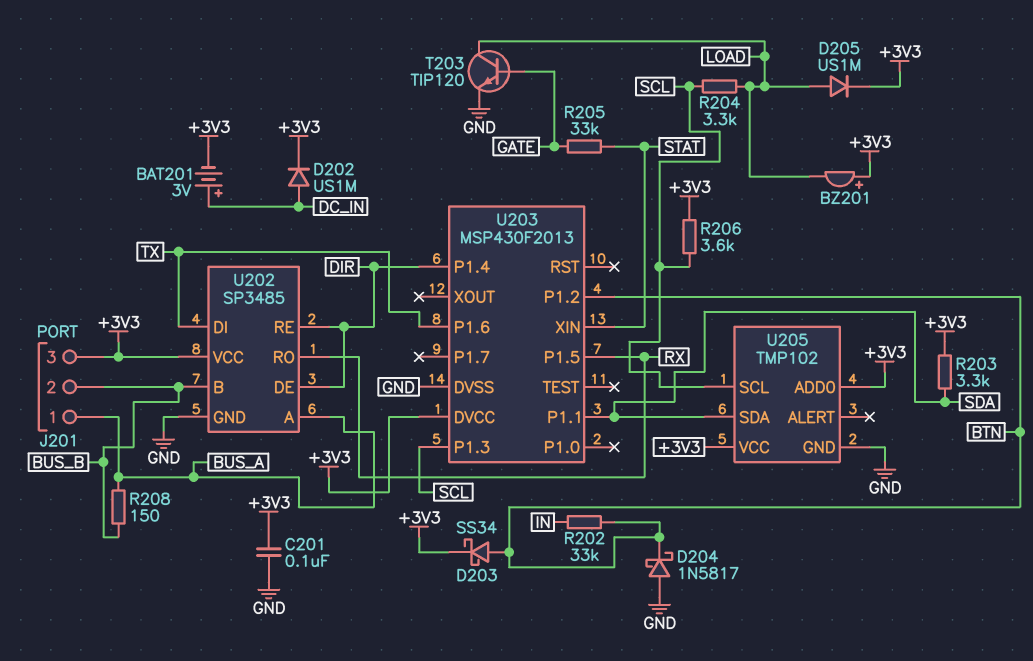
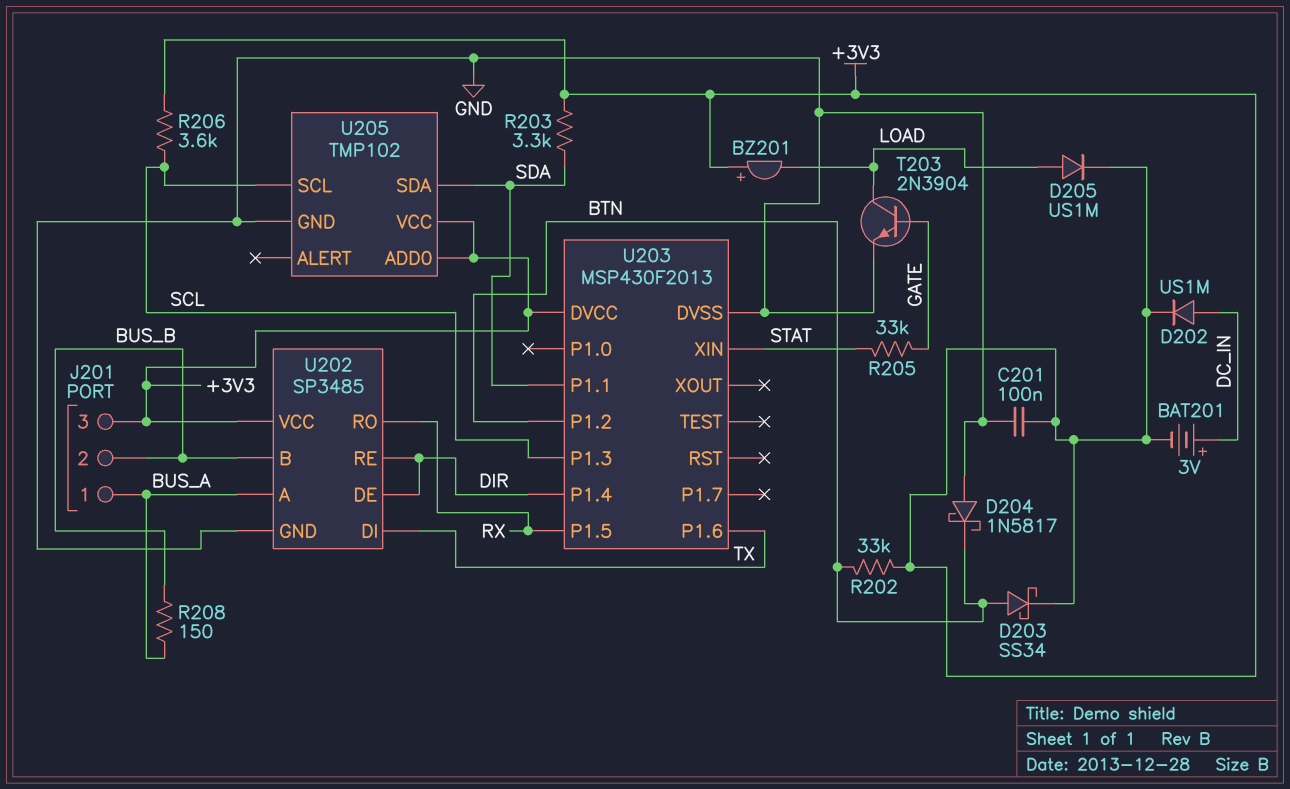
R202: 33k (BTN, IN) -> 33k (+3V3, BTN)
R204: 3.3k (LOAD, SCL) -> none
T203: NPN TIP120 (B GATE, C LOAD, E GND) -> NPN 2N3904 (B GATE, C LOAD, E GND)

